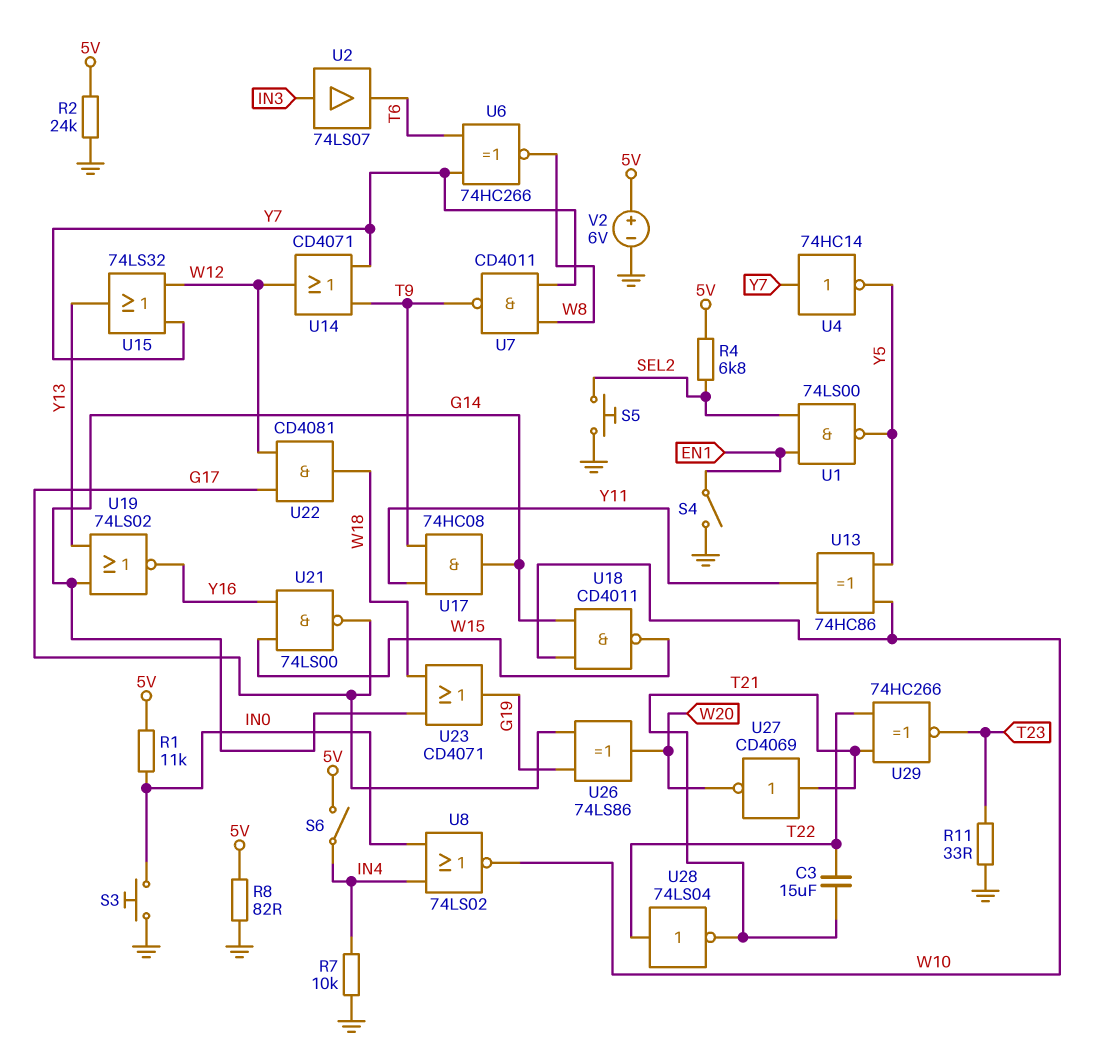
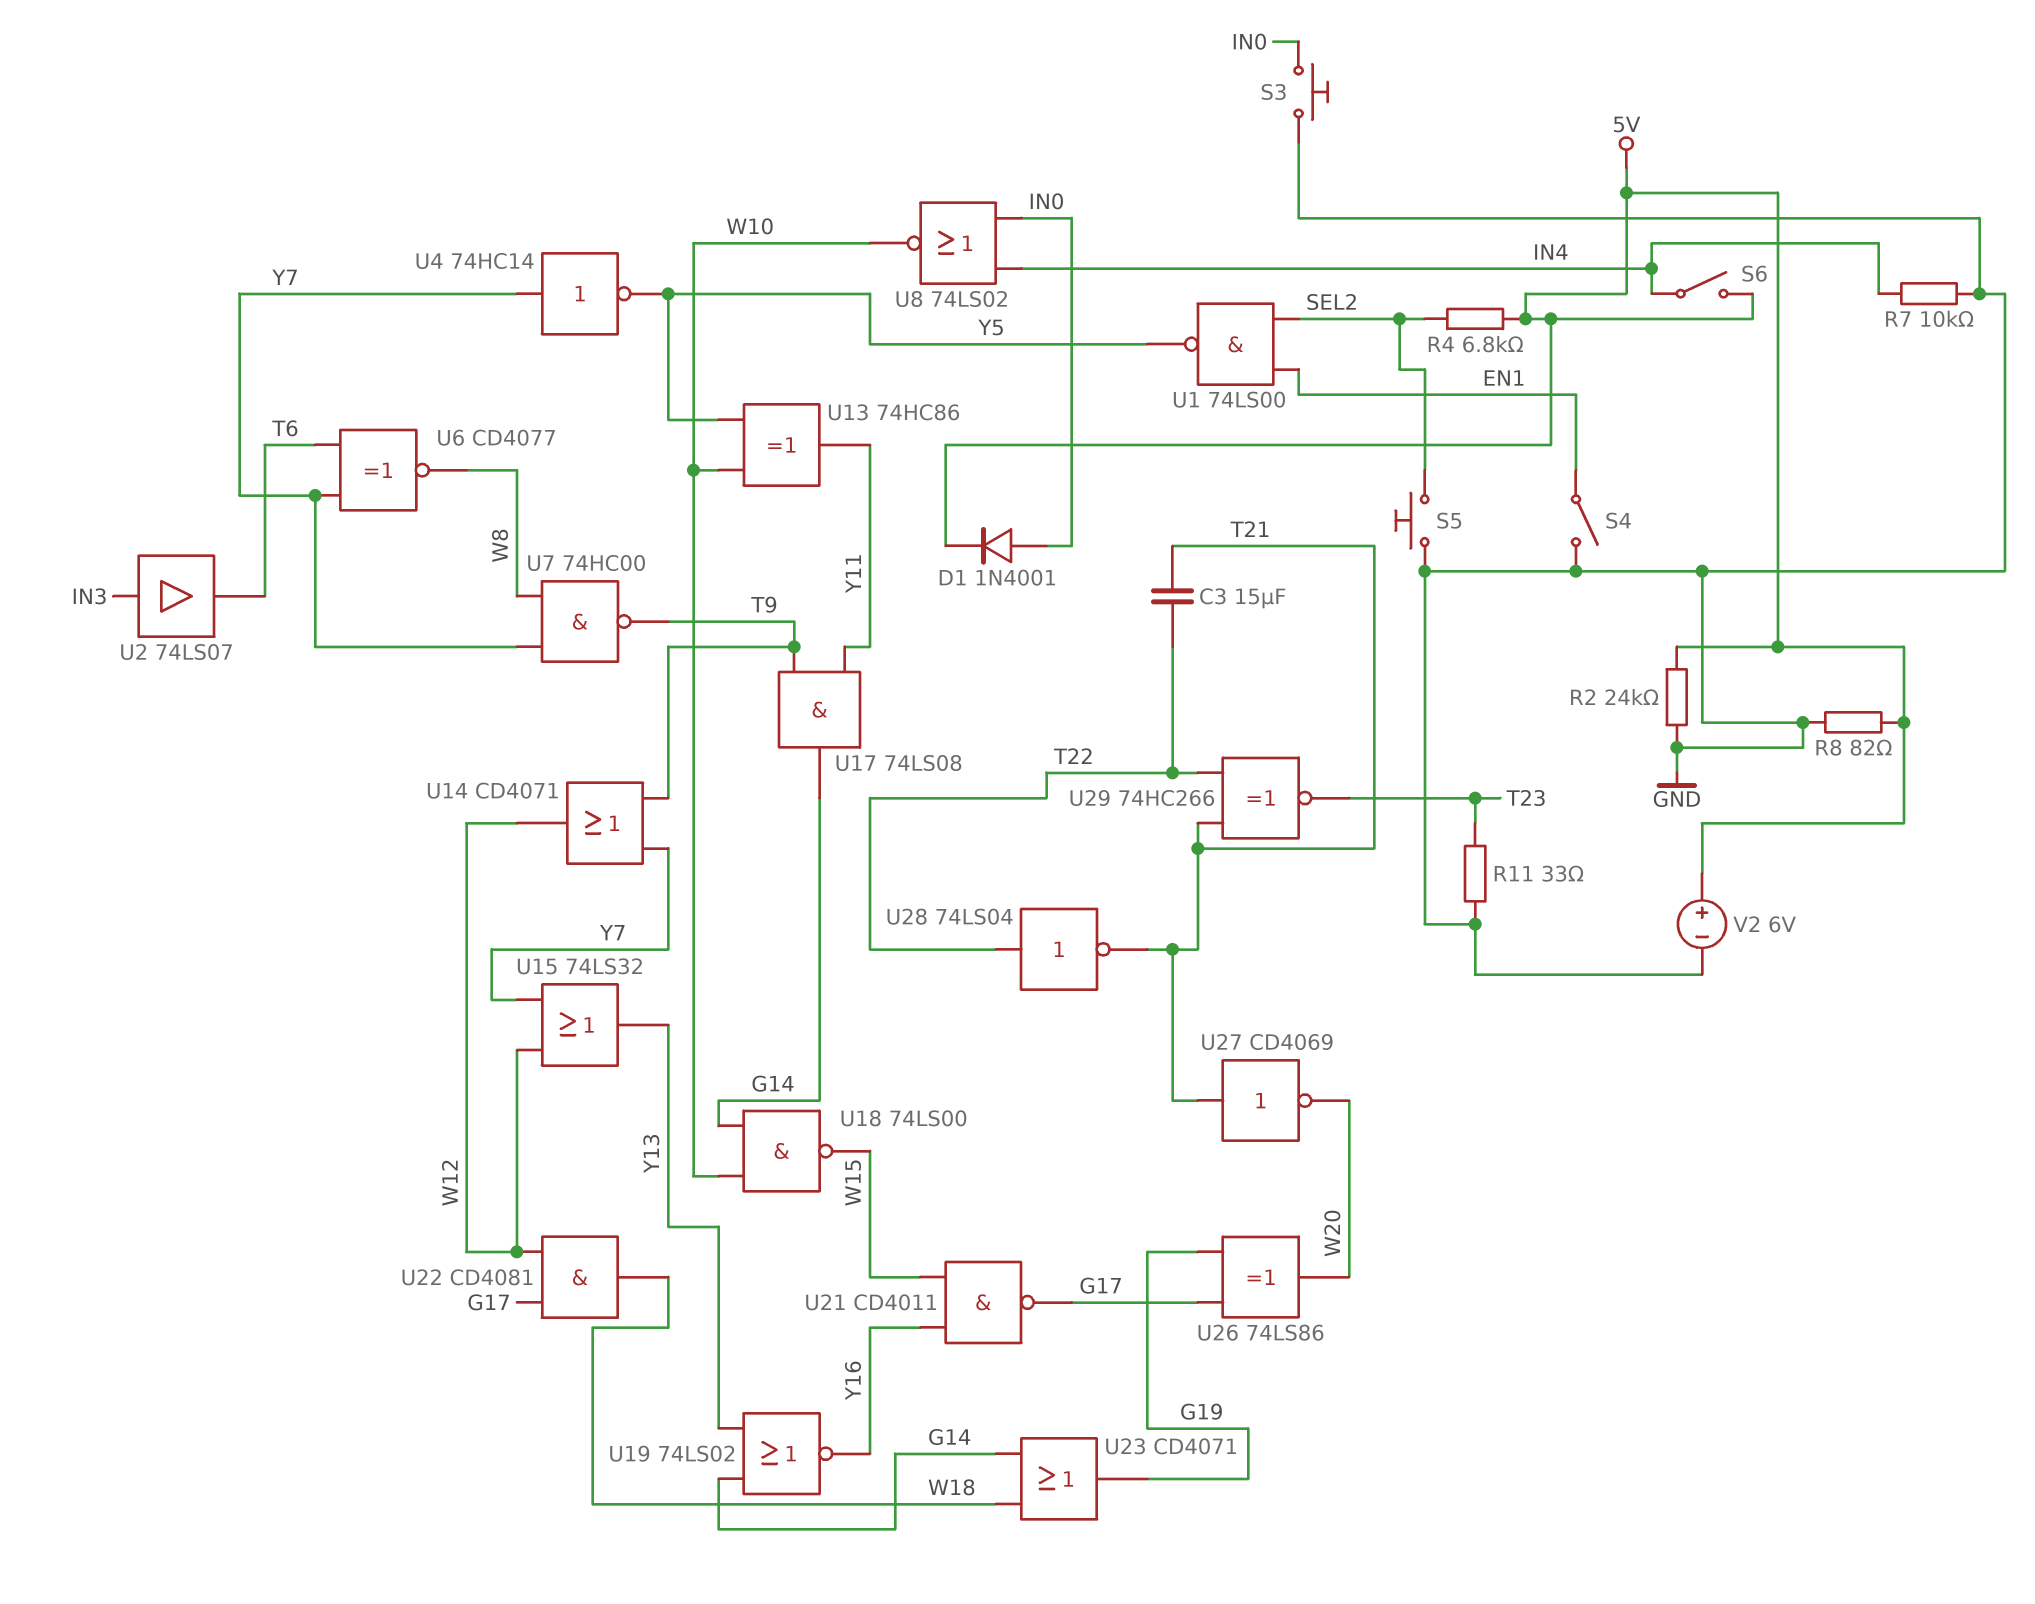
D1: none -> diode 1N4001 (A IN0, K 5V)
R1: 11k (5V, IN0) -> none
U6: XNOR 74HC266 (in T6, in Y7, out W8) -> XNOR CD4077 (in T6, in Y7, out W8)
U7: NAND CD4011 (in W8, in Y7, out T9) -> NAND 74HC00 (in W8, in Y7, out T9)
U17: AND 74HC08 (in T9, in Y11, out G14) -> AND 74LS08 (in T9, in Y11, out G14)
U18: NAND CD4011 (in G14, in W10, out W15) -> NAND 74LS00 (in G14, in W10, out W15)
U21: NAND 74LS00 (in W15, in Y16, out G17) -> NAND CD4011 (in W15, in Y16, out G17)

